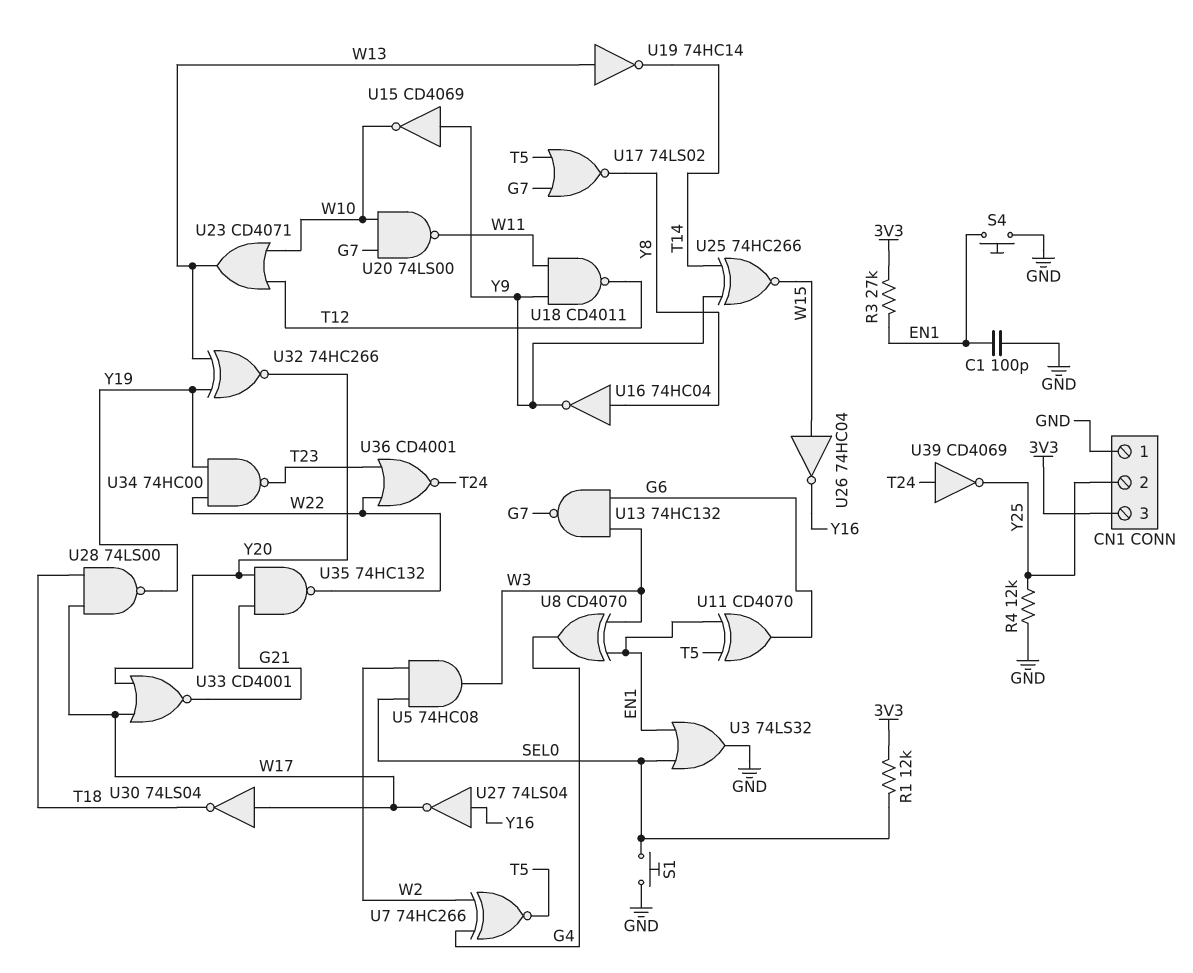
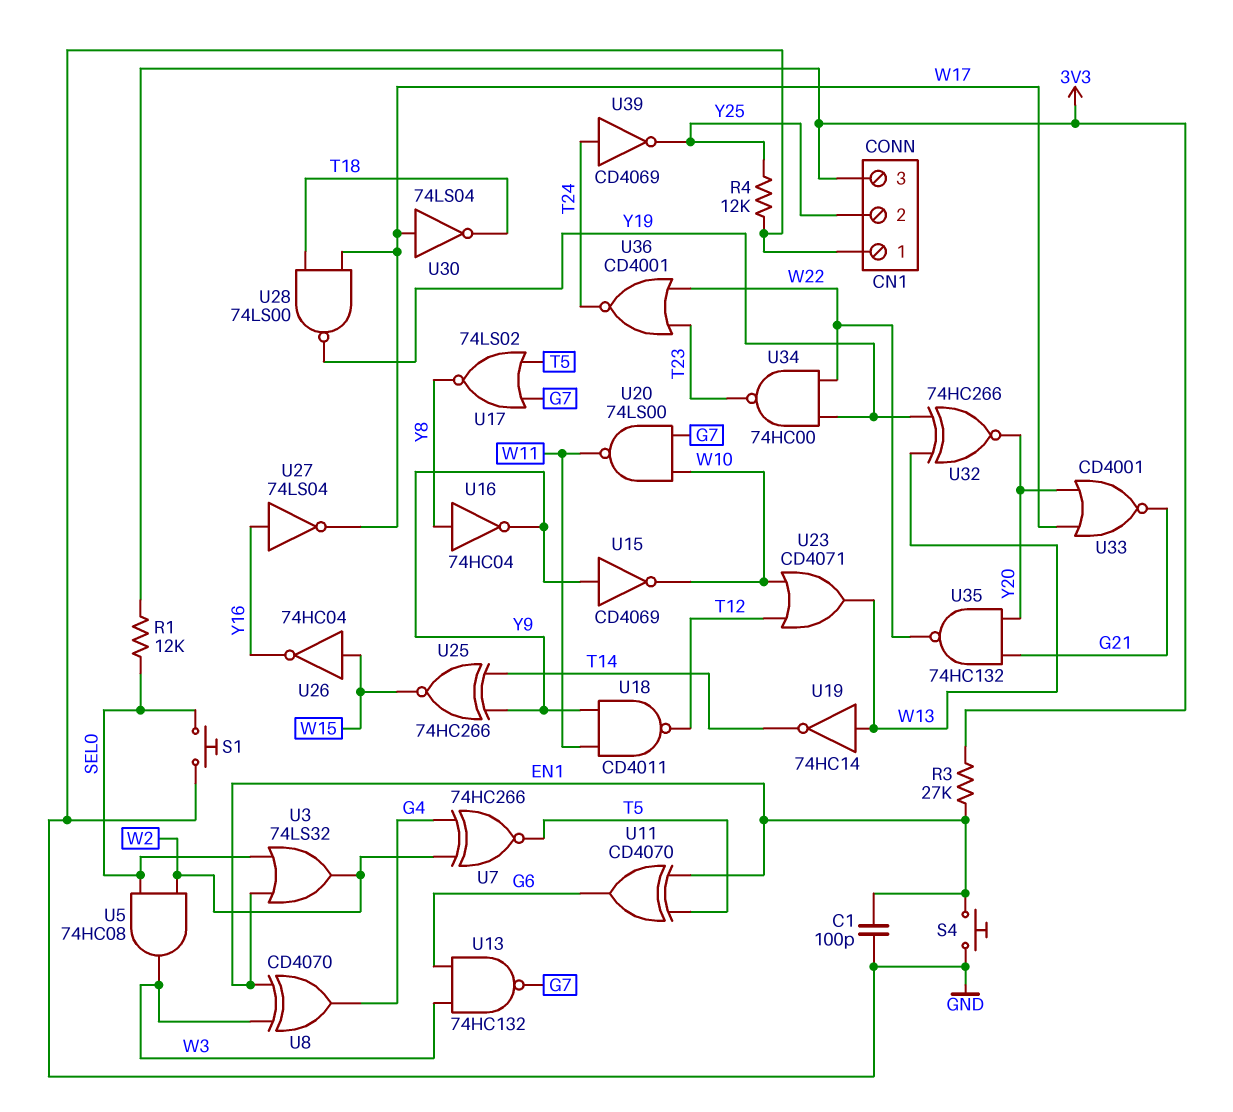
U3: OR 74LS32 (in EN1, in SEL0, out GND) -> OR 74LS32 (in EN1, in SEL0, out W2)

